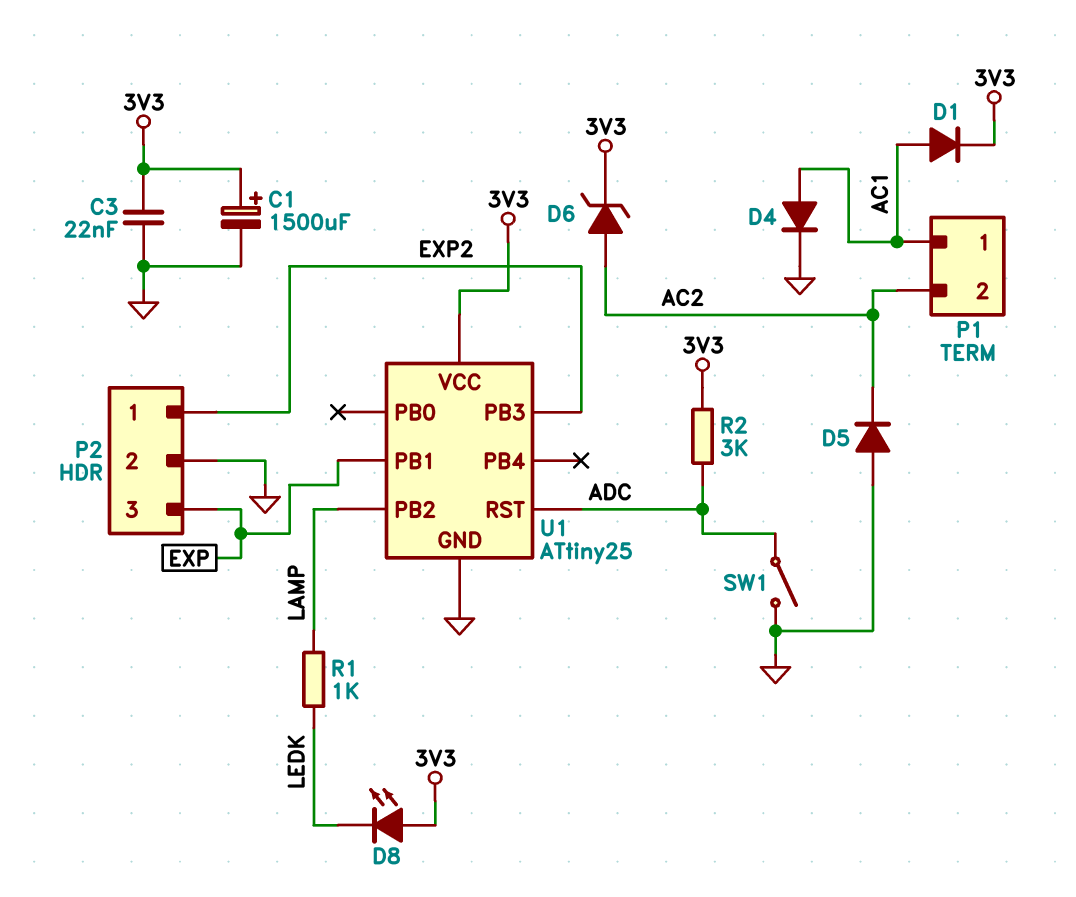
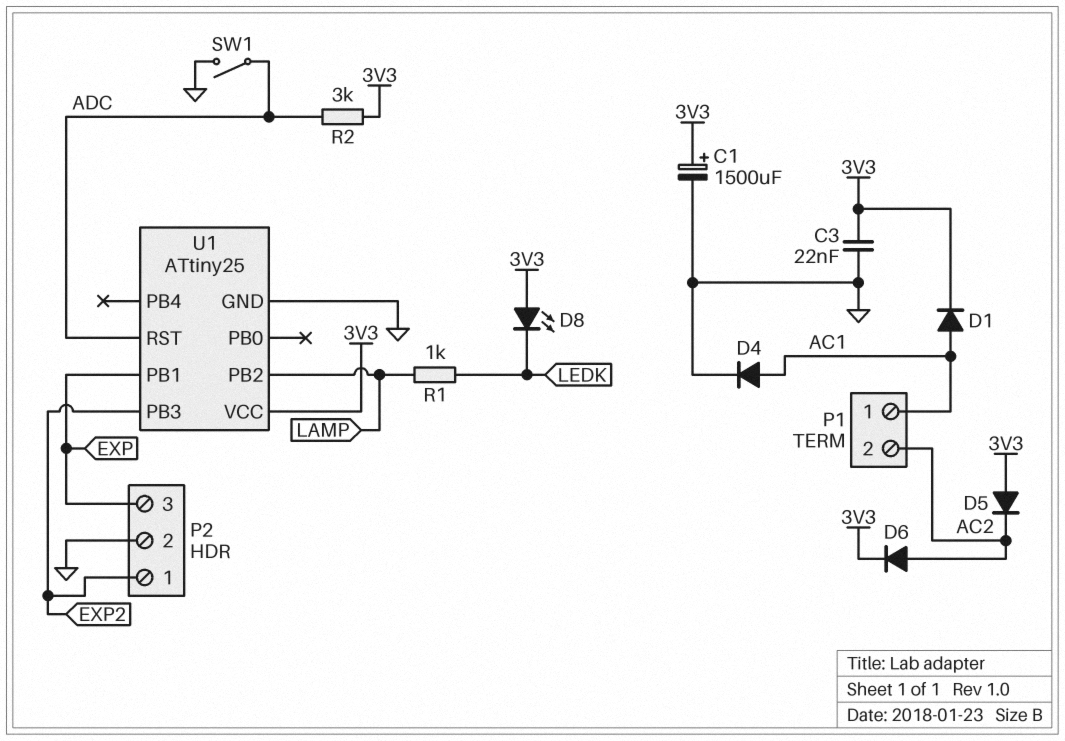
D5: diode (A GND, K AC2) -> diode (A 3V3, K AC2)
D6: zener (A AC2, K 3V3) -> diode (A AC2, K 3V3)

